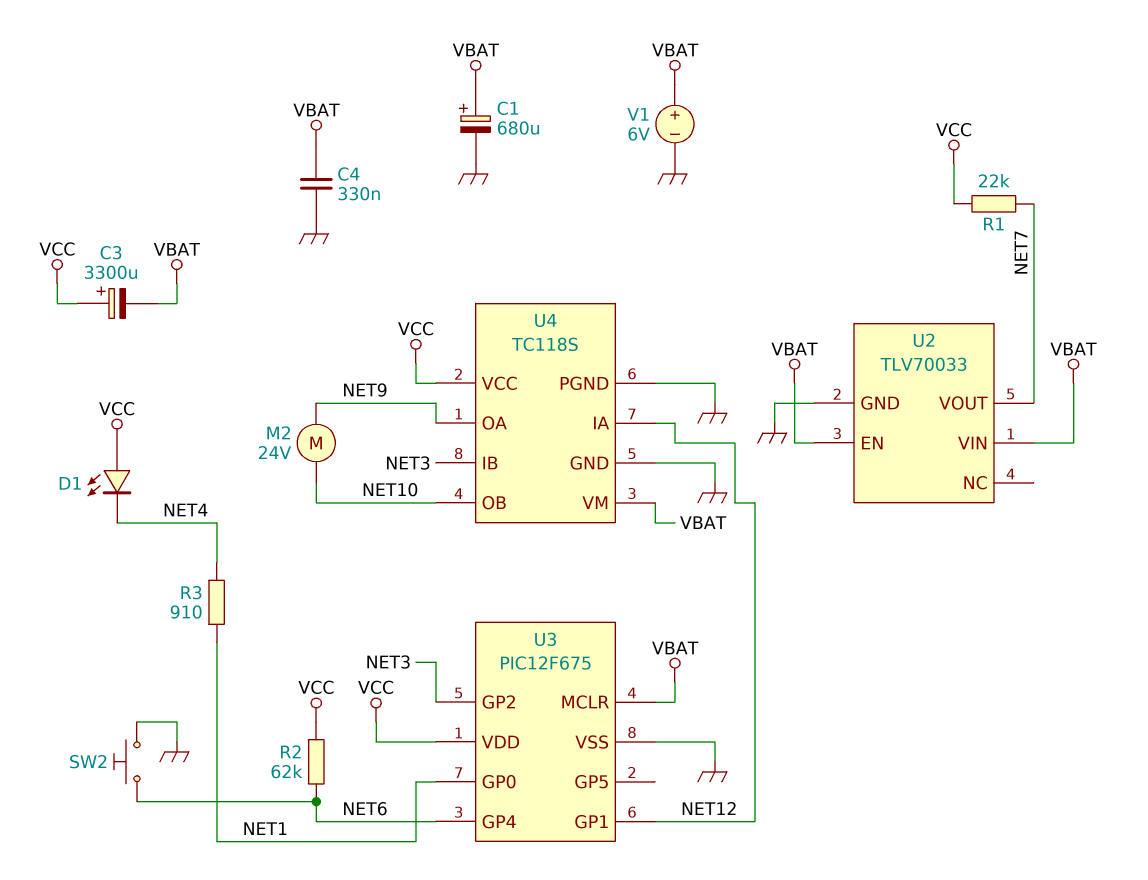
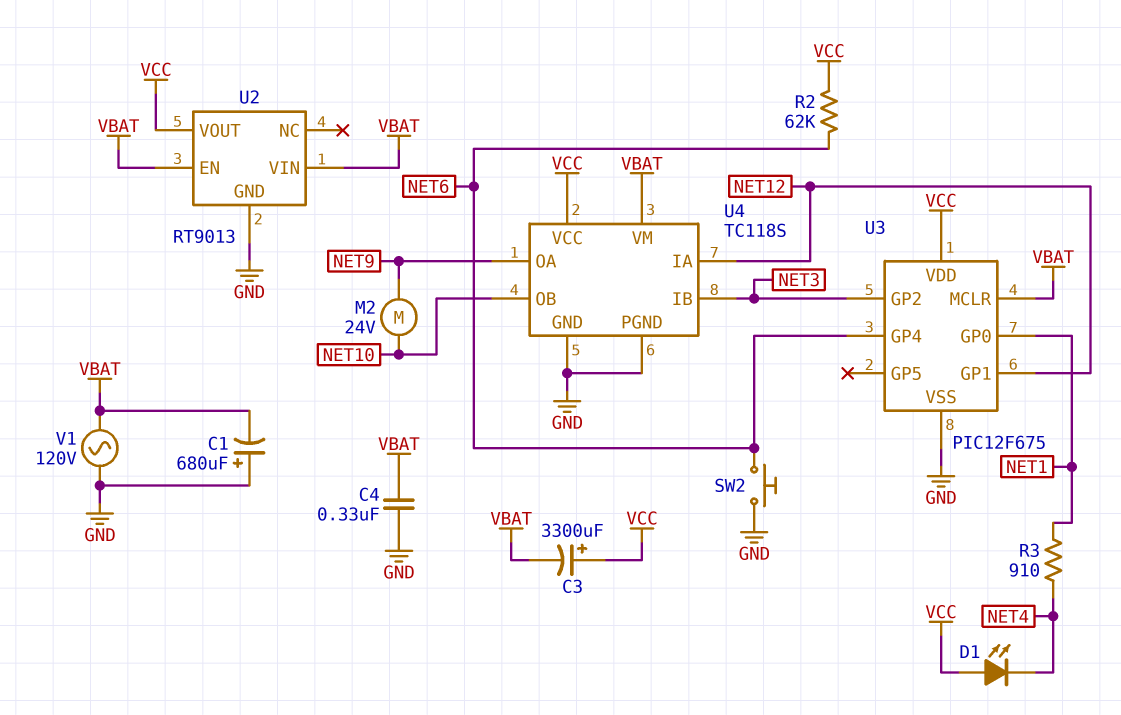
C1: 680uF (plus VBAT, minus GND) -> 680uF (plus GND, minus VBAT)
R1: 22k (NET7, VCC) -> none
U2: TLV70033 -> RT9013
U2 pin VOUT: NET7 -> VCC
V1: 6V (plus VBAT, minus GND) -> AC 120V (GND, VBAT)

